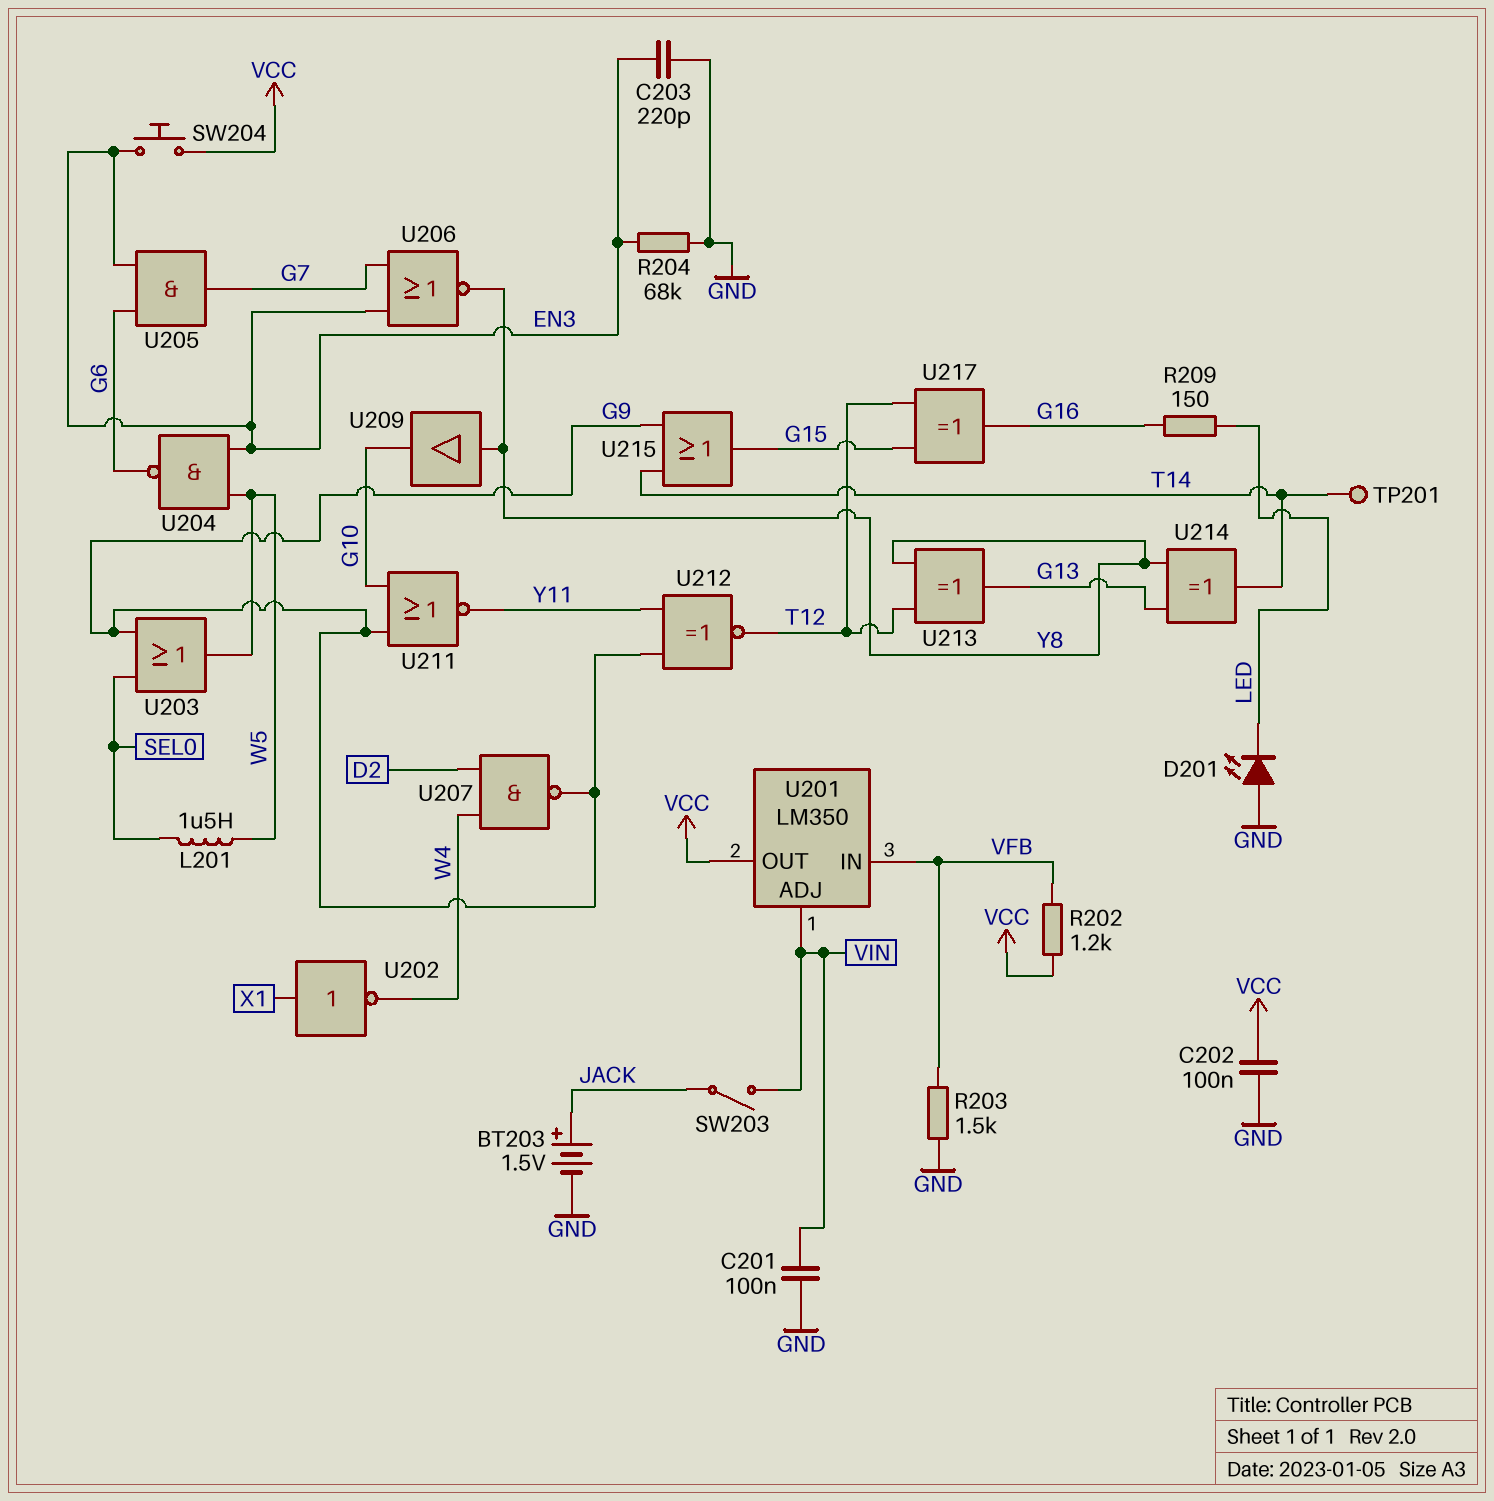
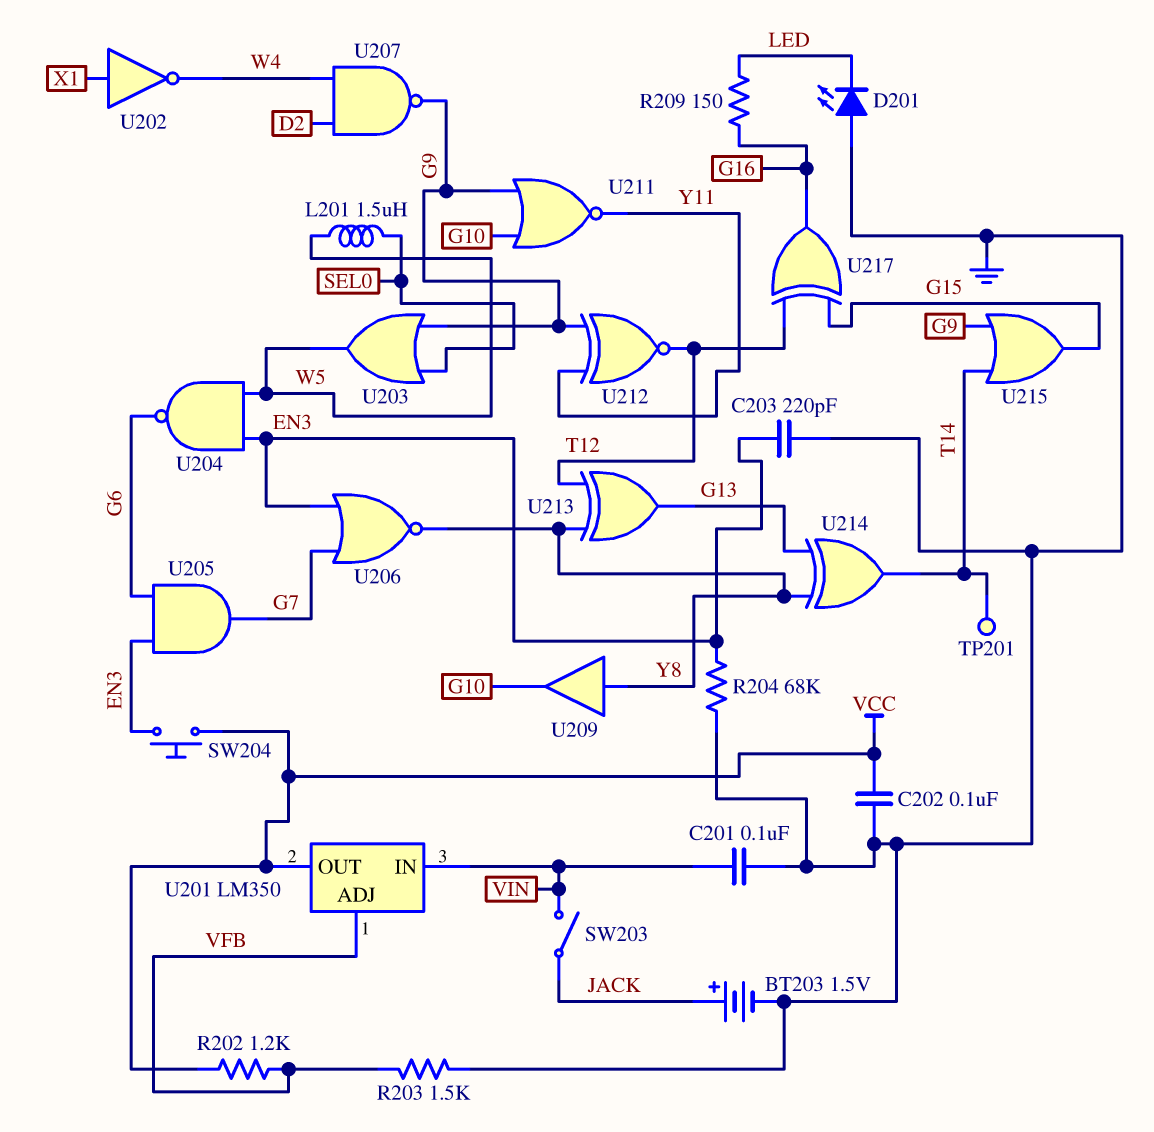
U201 pin ADJ: VIN -> VFB
U201 pin IN: VFB -> VIN

